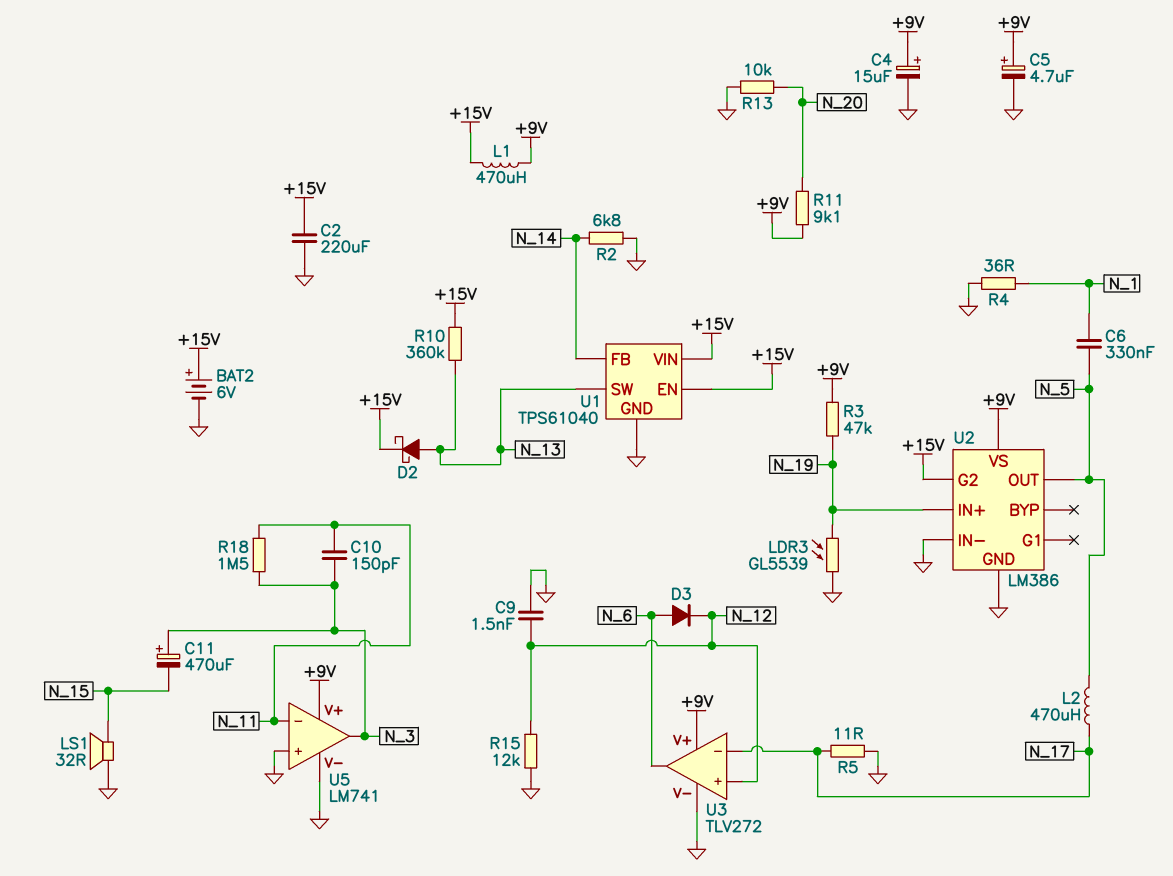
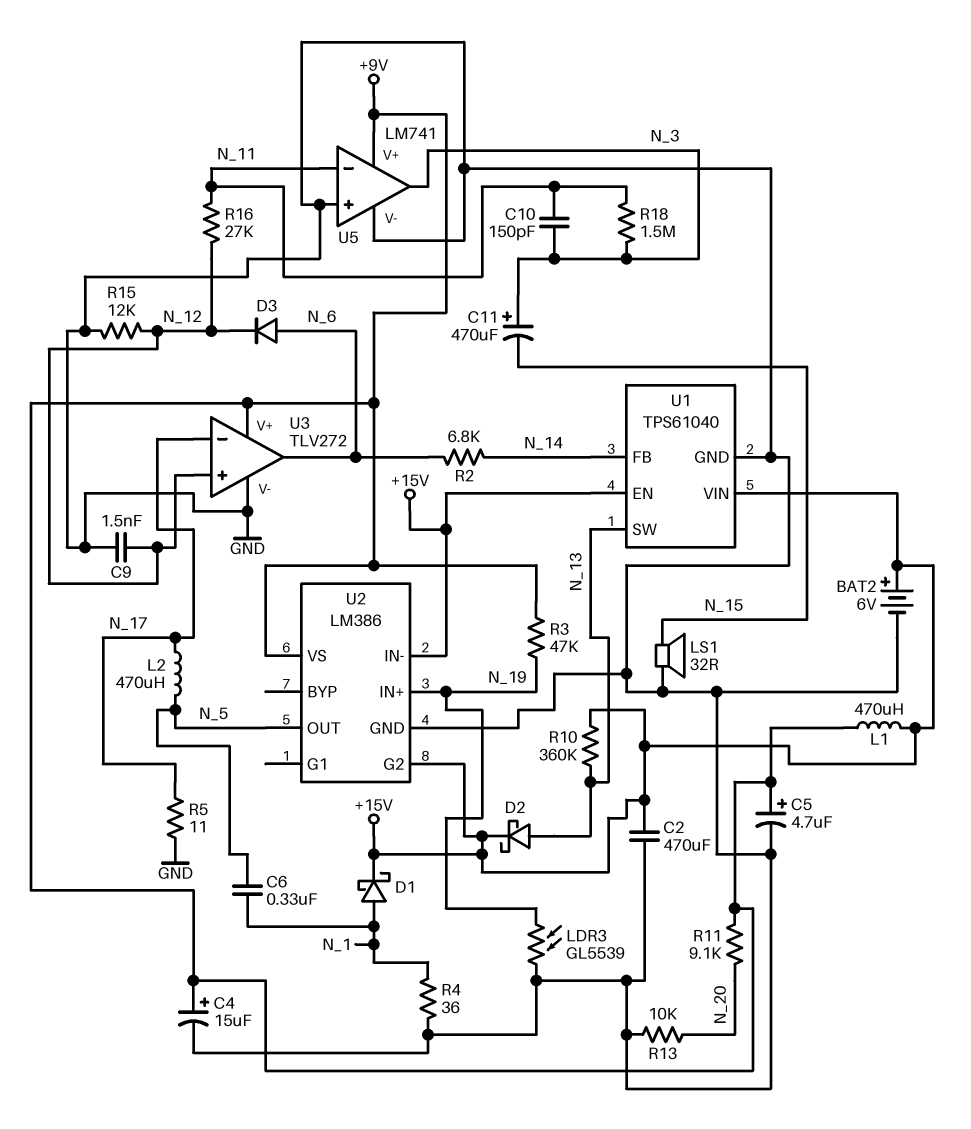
C2: 220uF (+15V, GND) -> 470uF (+15V, GND)
D1: none -> schottky (A N_1, K +15V)
R2: 6.8k (GND, N_14) -> 6.8k (N_6, N_14)
R16: none -> 27k (N_11, N_12)
U2 pin IN-: GND -> +15V

